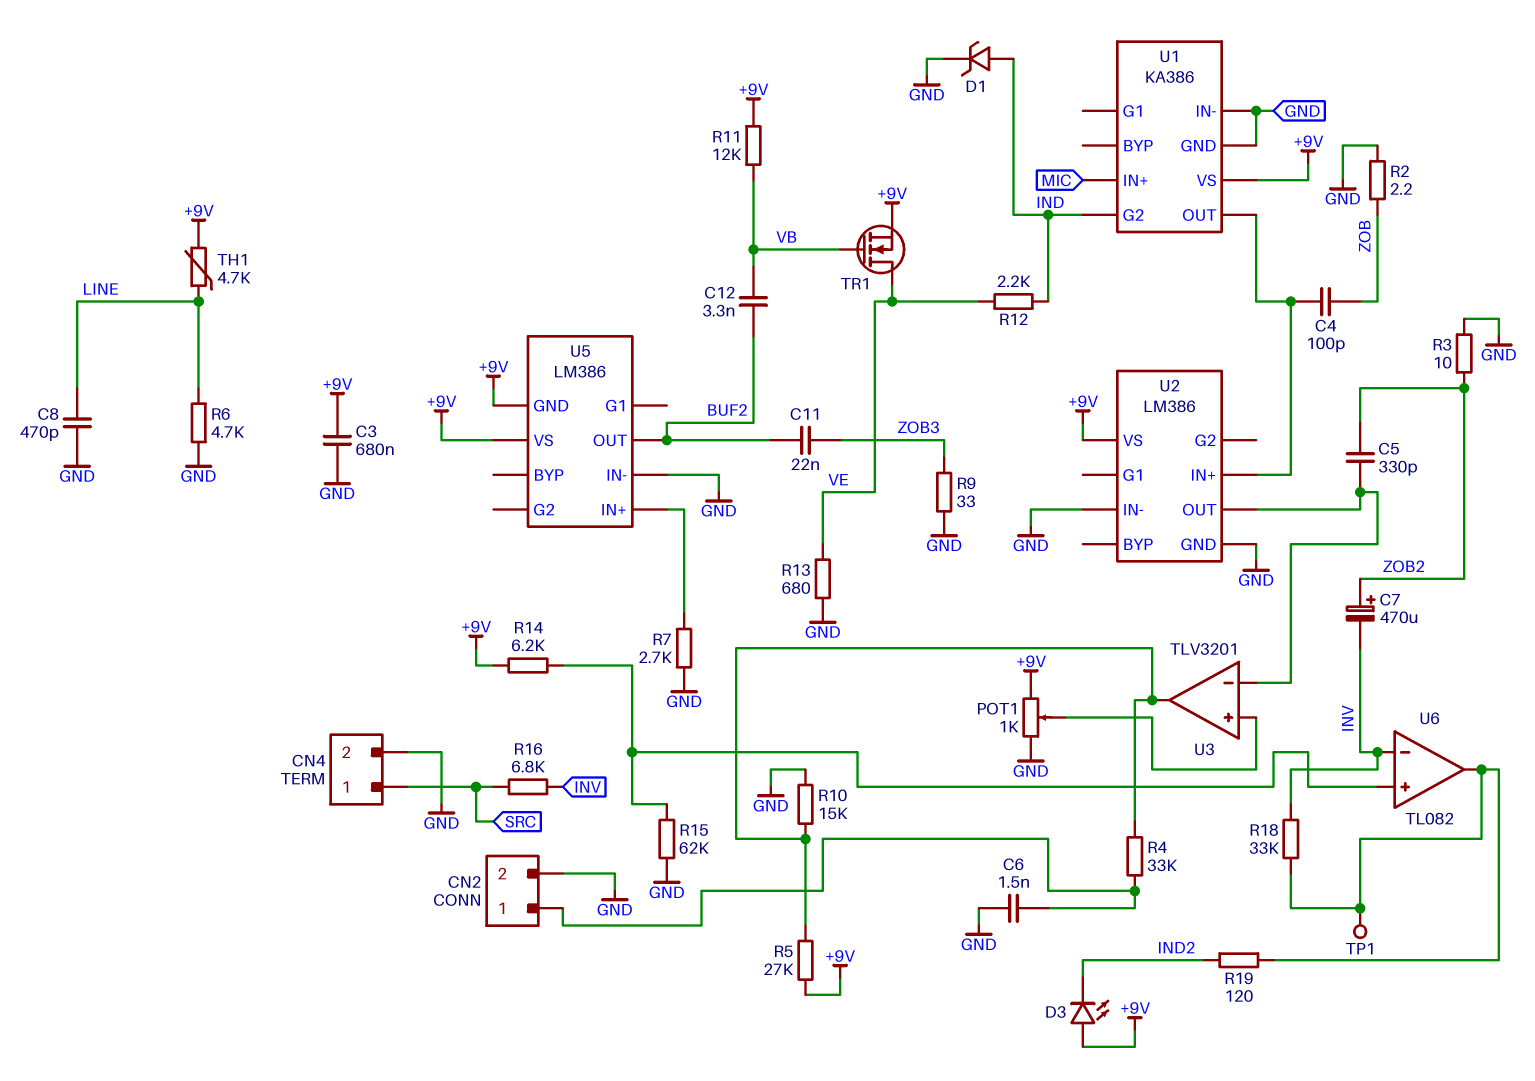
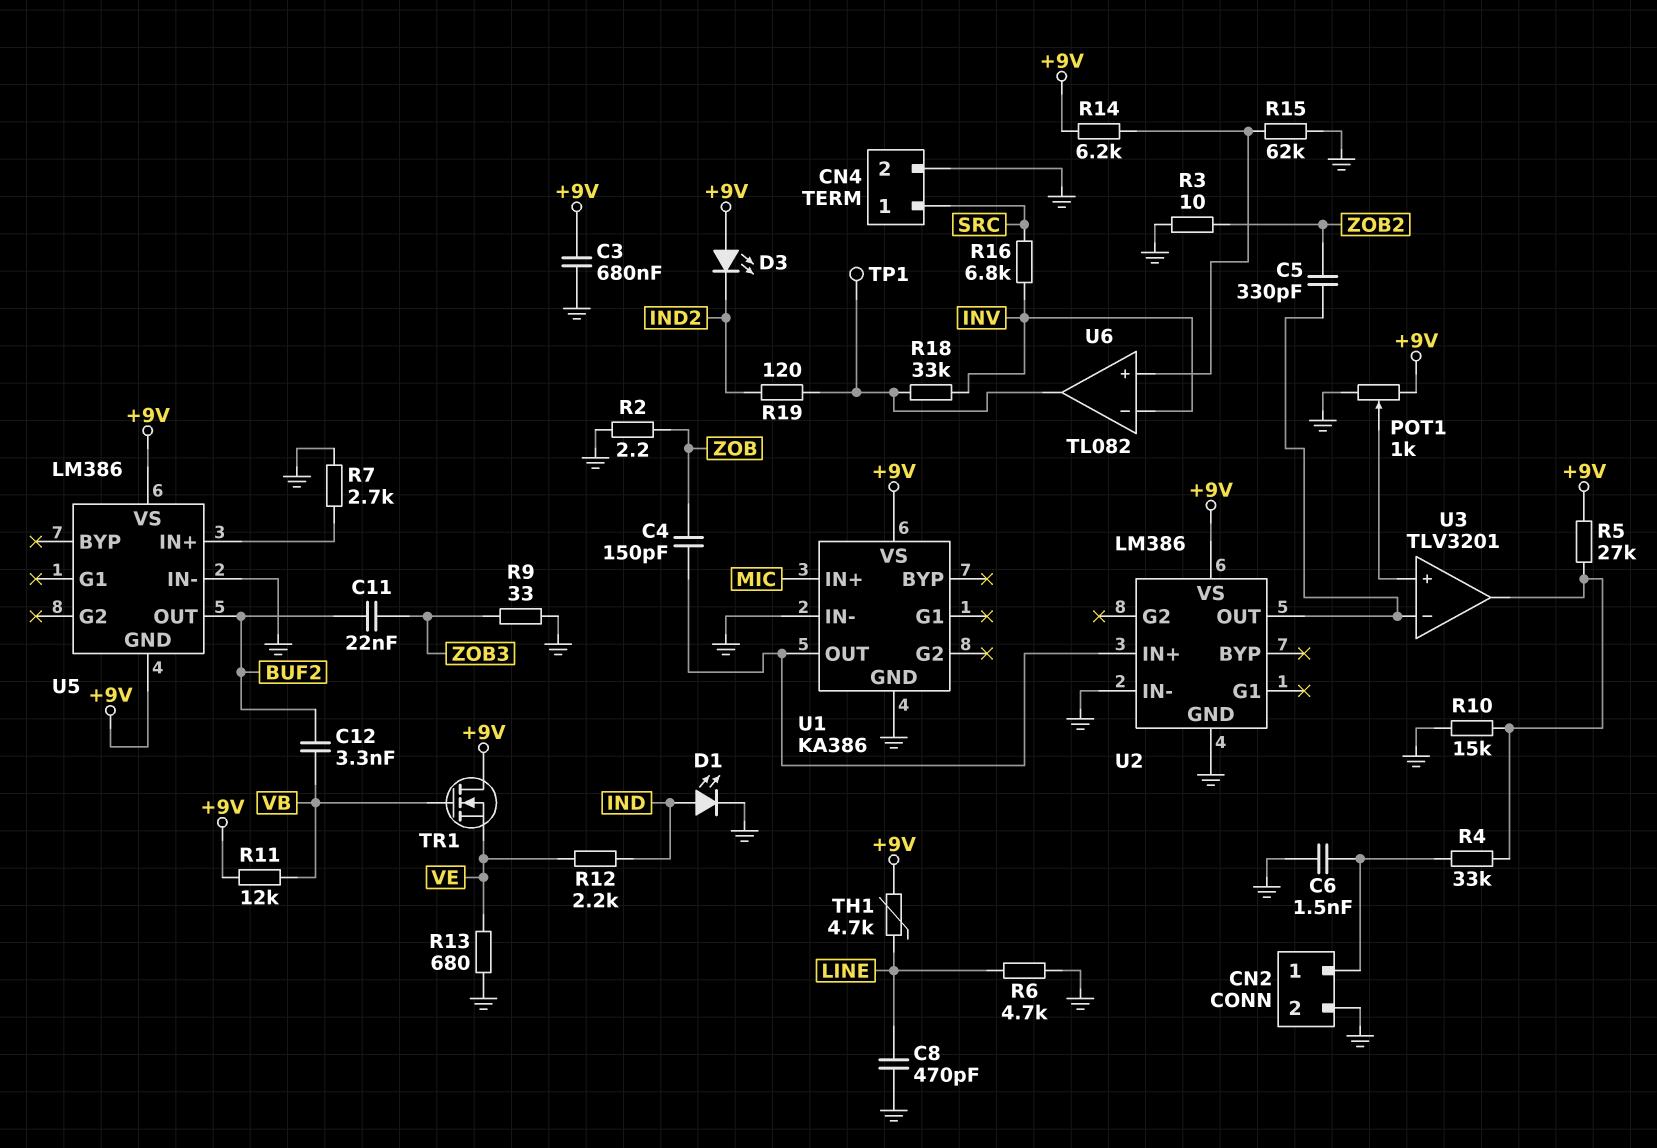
C4: 100pF (U1/OUT, ZOB) -> 150pF (U1/OUT, ZOB)
C7: 470uF (plus ZOB2, minus INV) -> none
D1: zener (A IND, K GND) -> LED (A IND, K GND)
TR1: NMOS (G VB, D VE, S +9V) -> NMOS (G VB, D +9V, S VE)
U1 pin G2: IND -> none

